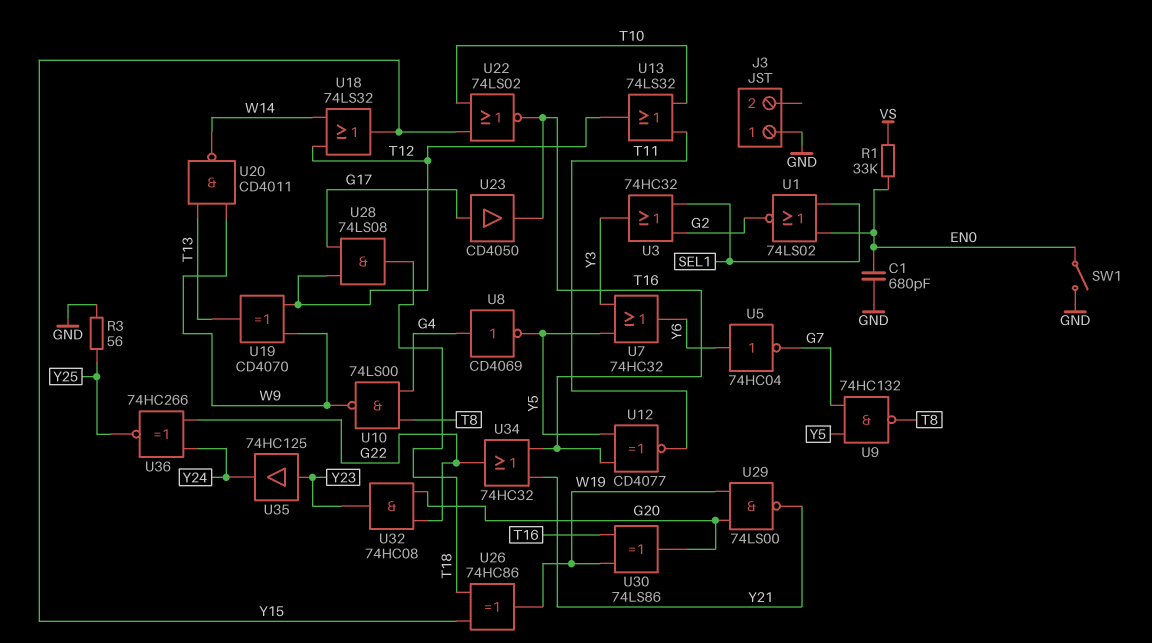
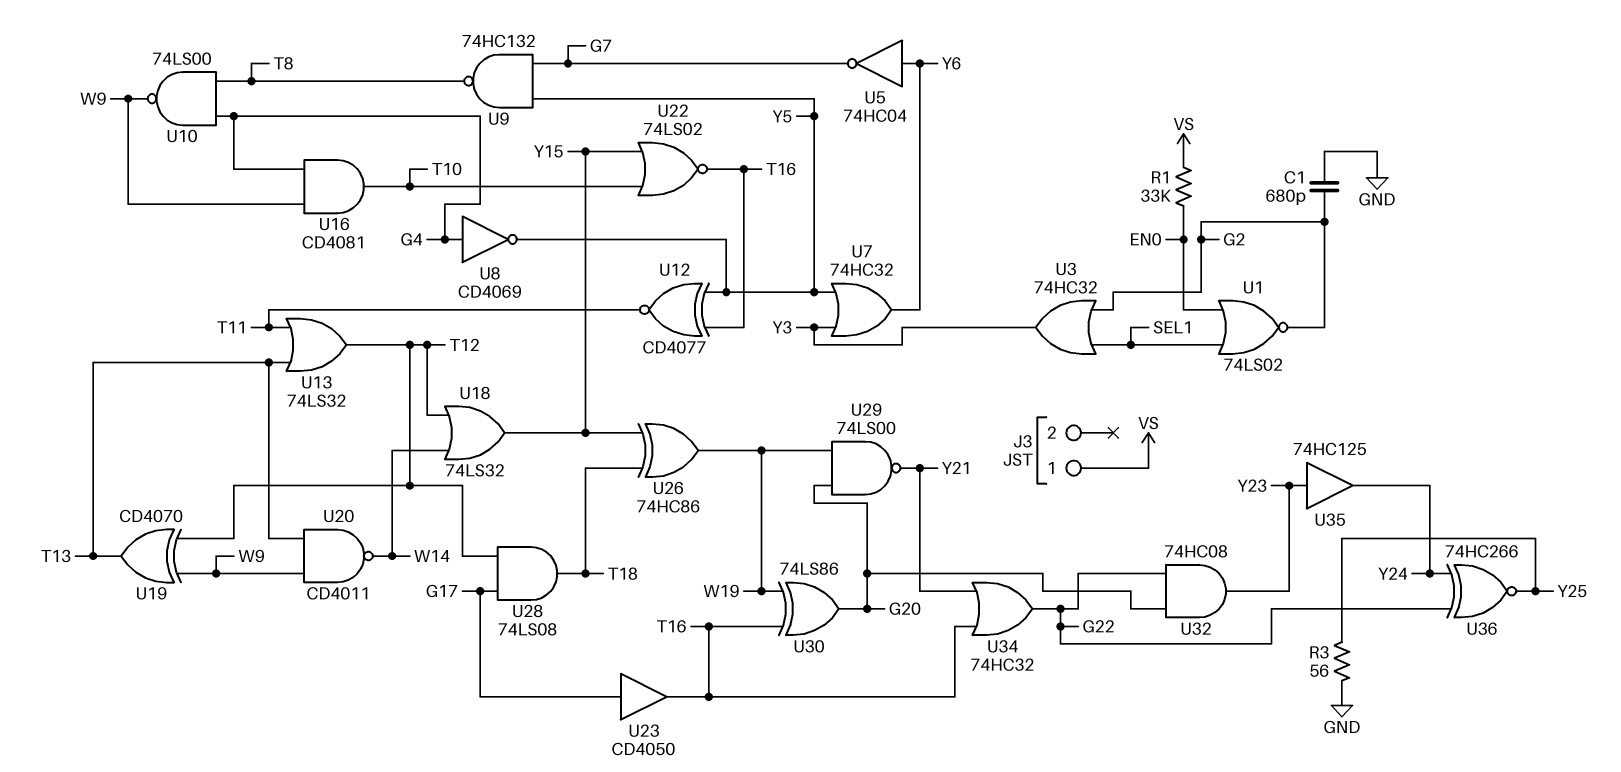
C1: 680pF (EN0, GND) -> 680pF (G2, GND)
J3 pin 1: GND -> VS
SW1: switch (EN0, GND) -> none
U13: OR 74LS32 (in T10, in T11, out T12) -> OR 74LS32 (in T11, in T13, out T12)
U16: none -> AND CD4081 (in G4, in W9, out T10)

